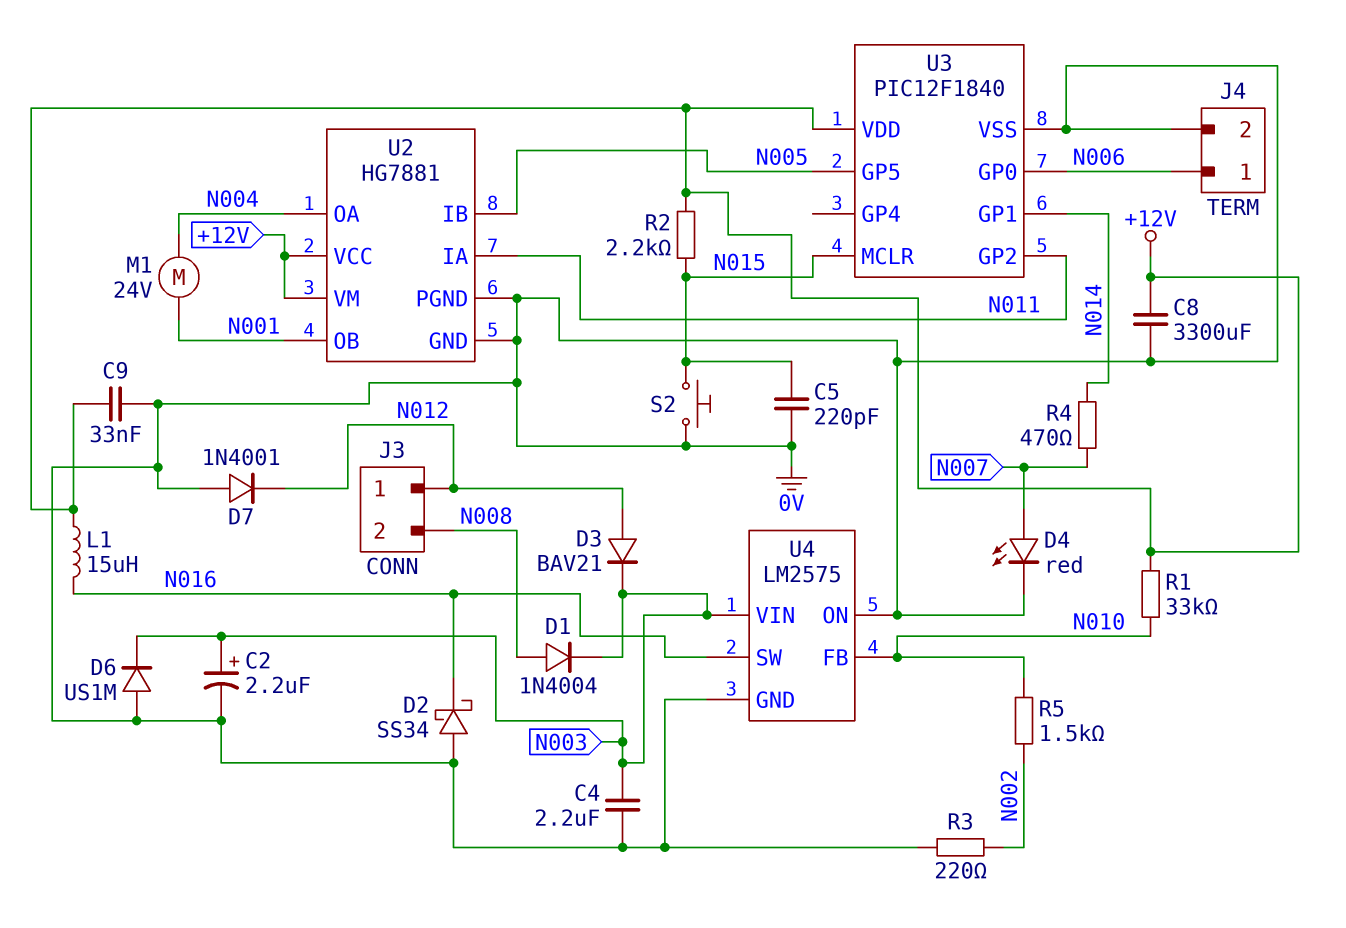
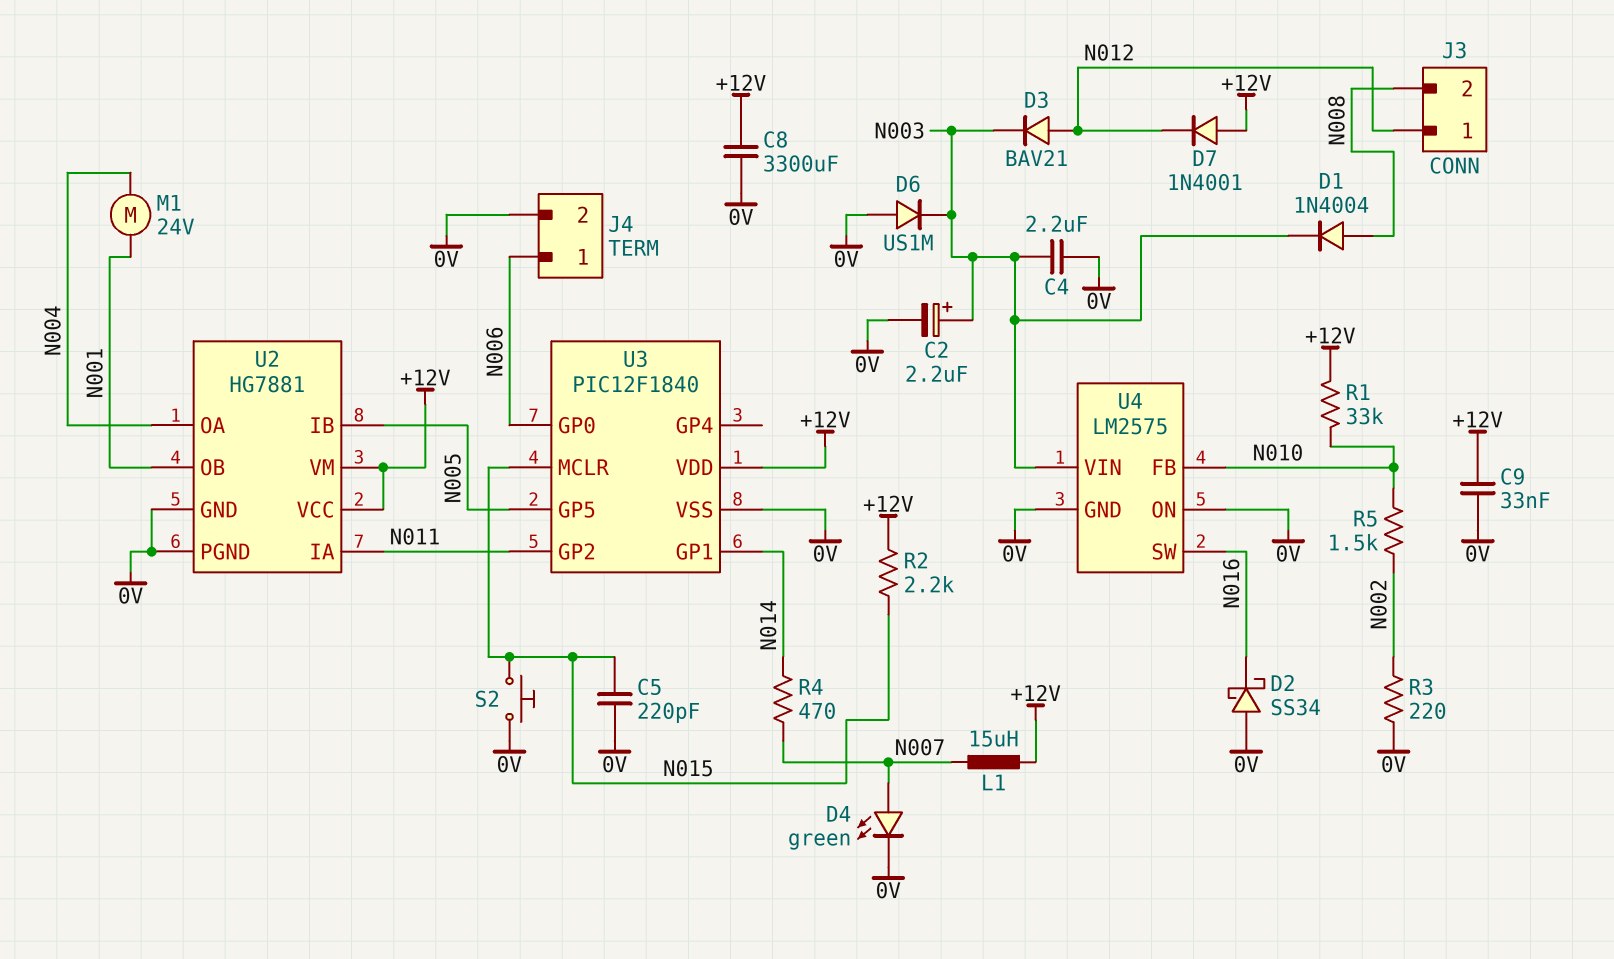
D4: LED red (A N007, K 0V) -> LED green (A N007, K 0V)
D7: diode 1N4001 (A 0V, K N012) -> diode 1N4001 (A +12V, K N012)
L1: 15uH (+12V, N016) -> 15uH (+12V, N007)

